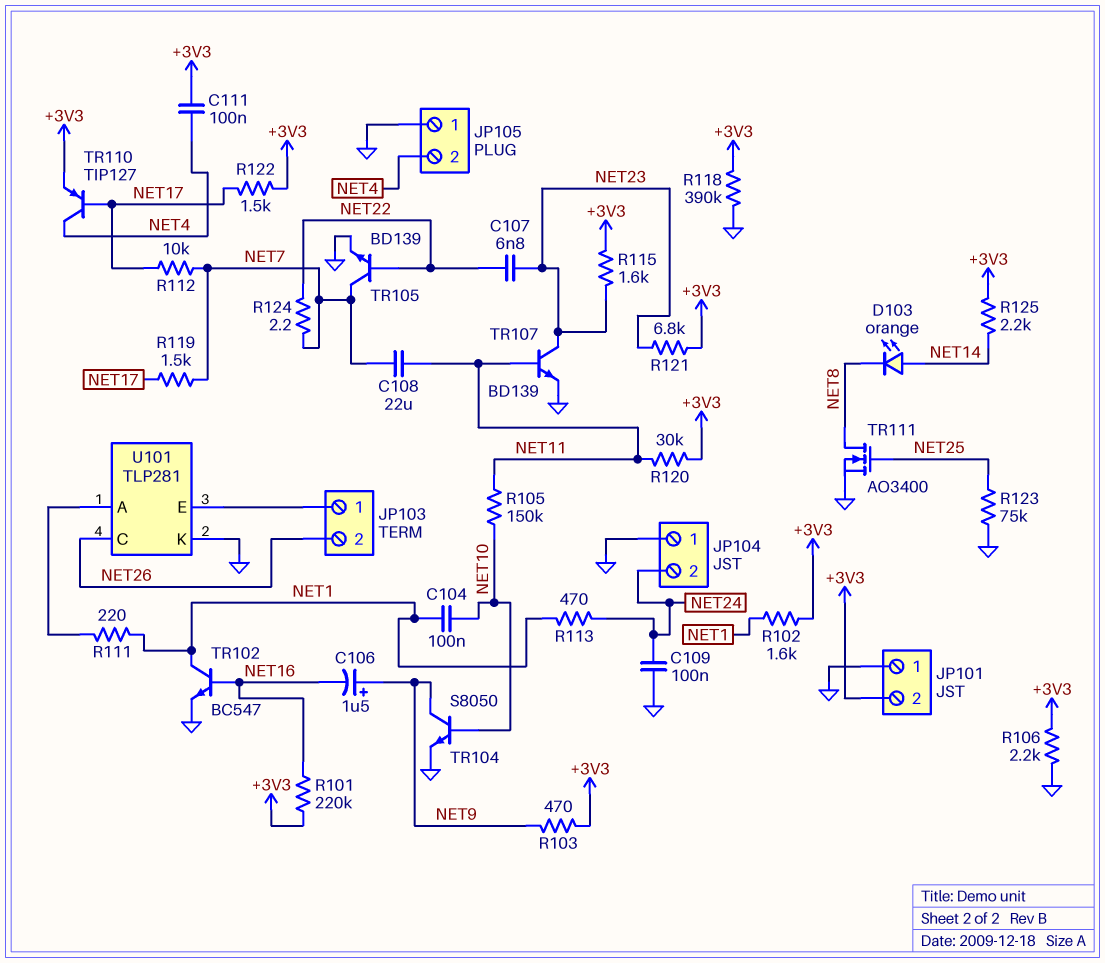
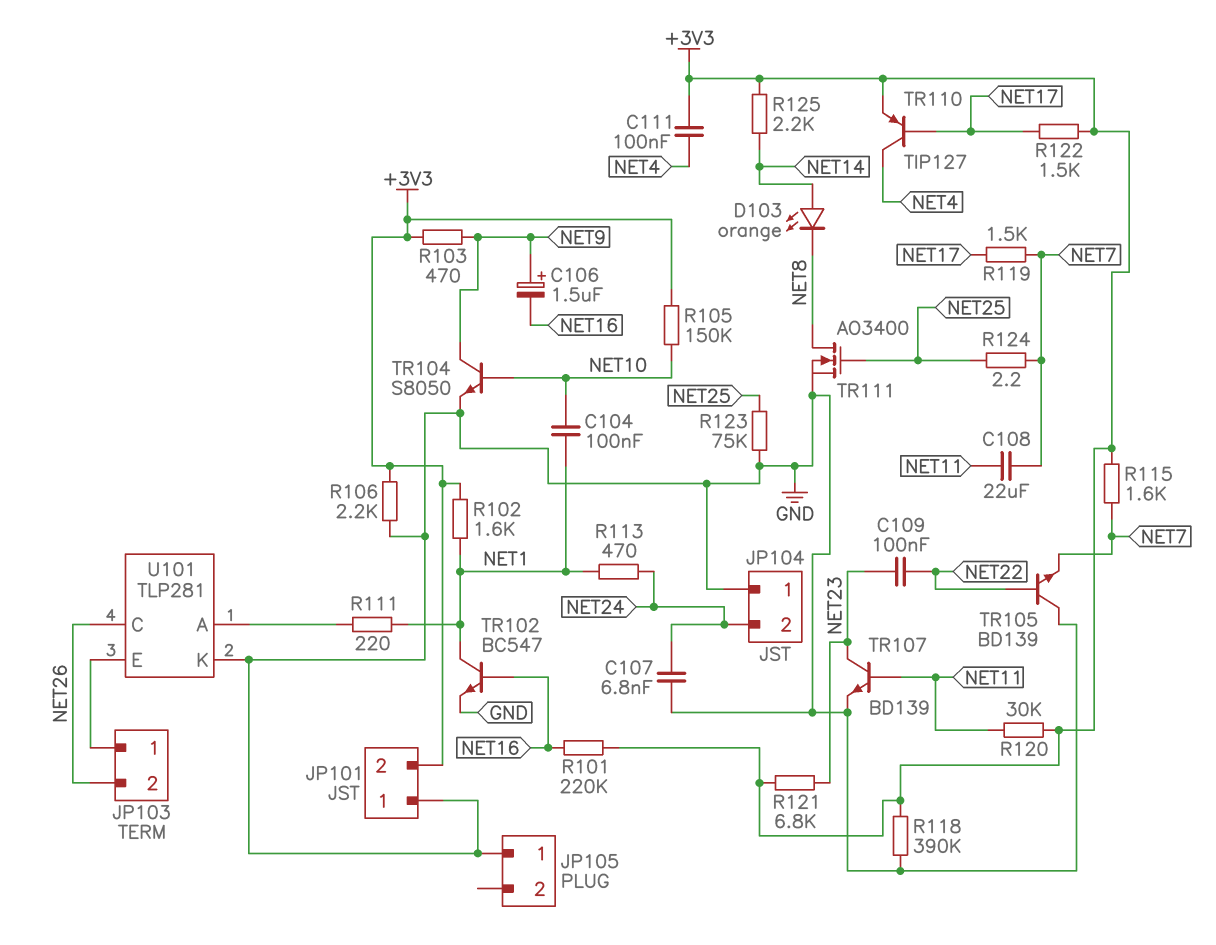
C107: 6.8nF (NET22, NET23) -> 6.8nF (GND, NET24)
C109: 100nF (GND, NET24) -> 100nF (NET22, NET23)
JP105 pin 2: NET4 -> none
R105: 150k (NET10, NET11) -> 150k (+3V3, NET10)
R112: 10k (NET7, NET17) -> none
R115: 1.6k (+3V3, NET23) -> 1.6k (+3V3, NET7)
R124: 2.2 (NET7, NET22) -> 2.2 (NET7, NET25)
TR105: NPN BD139 (B NET22, C NET7, E GND) -> NPN BD139 (B NET22, C GND, E NET7)

